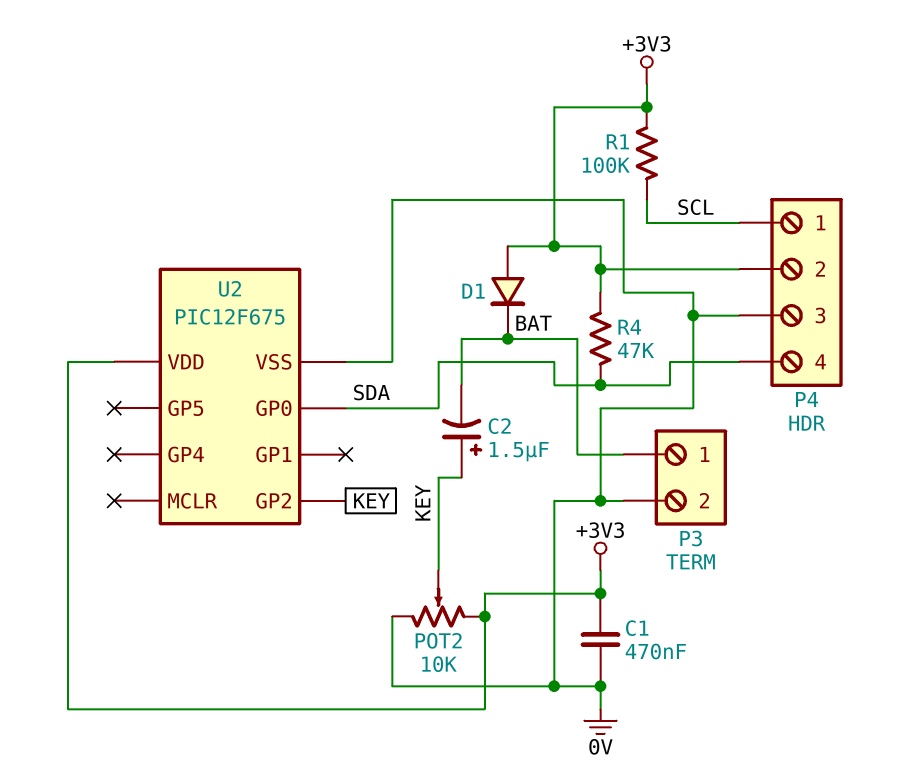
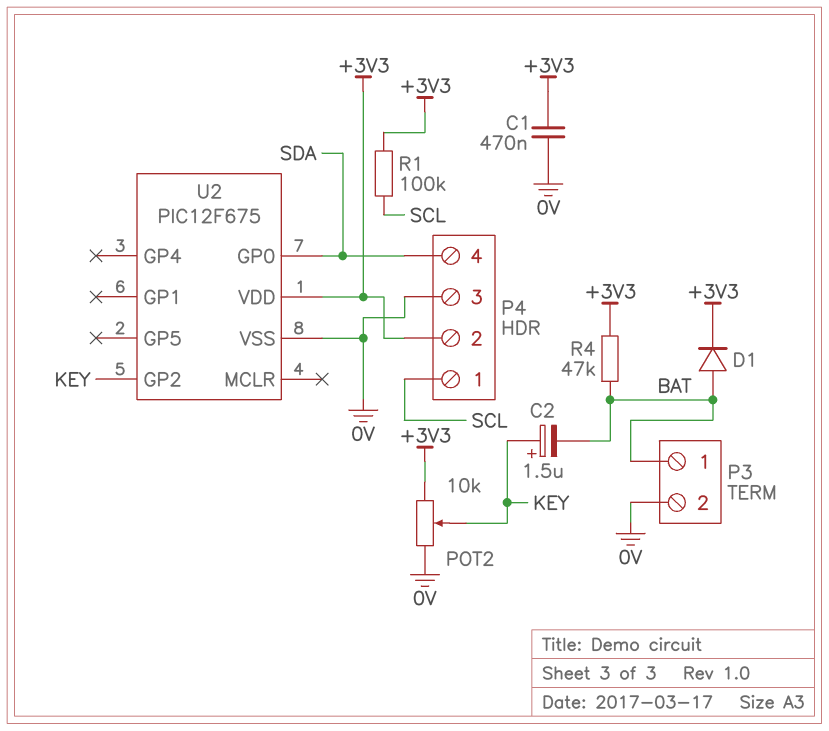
D1: diode (A +3V3, K BAT) -> diode (A BAT, K +3V3)
R4: 47k (+3V3, SDA) -> 47k (+3V3, BAT)

